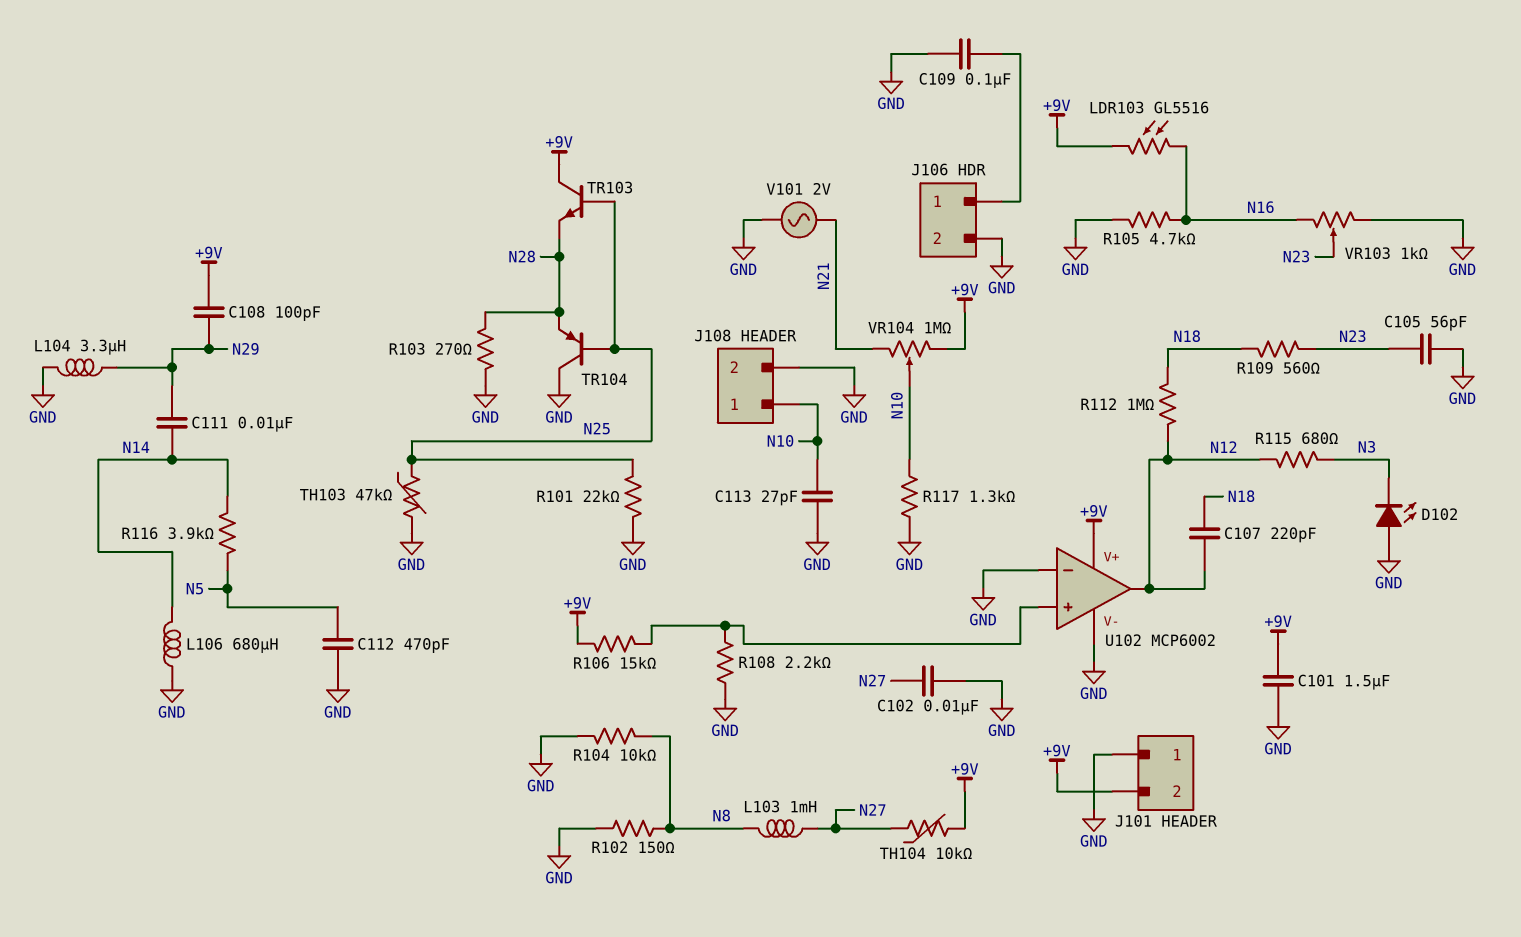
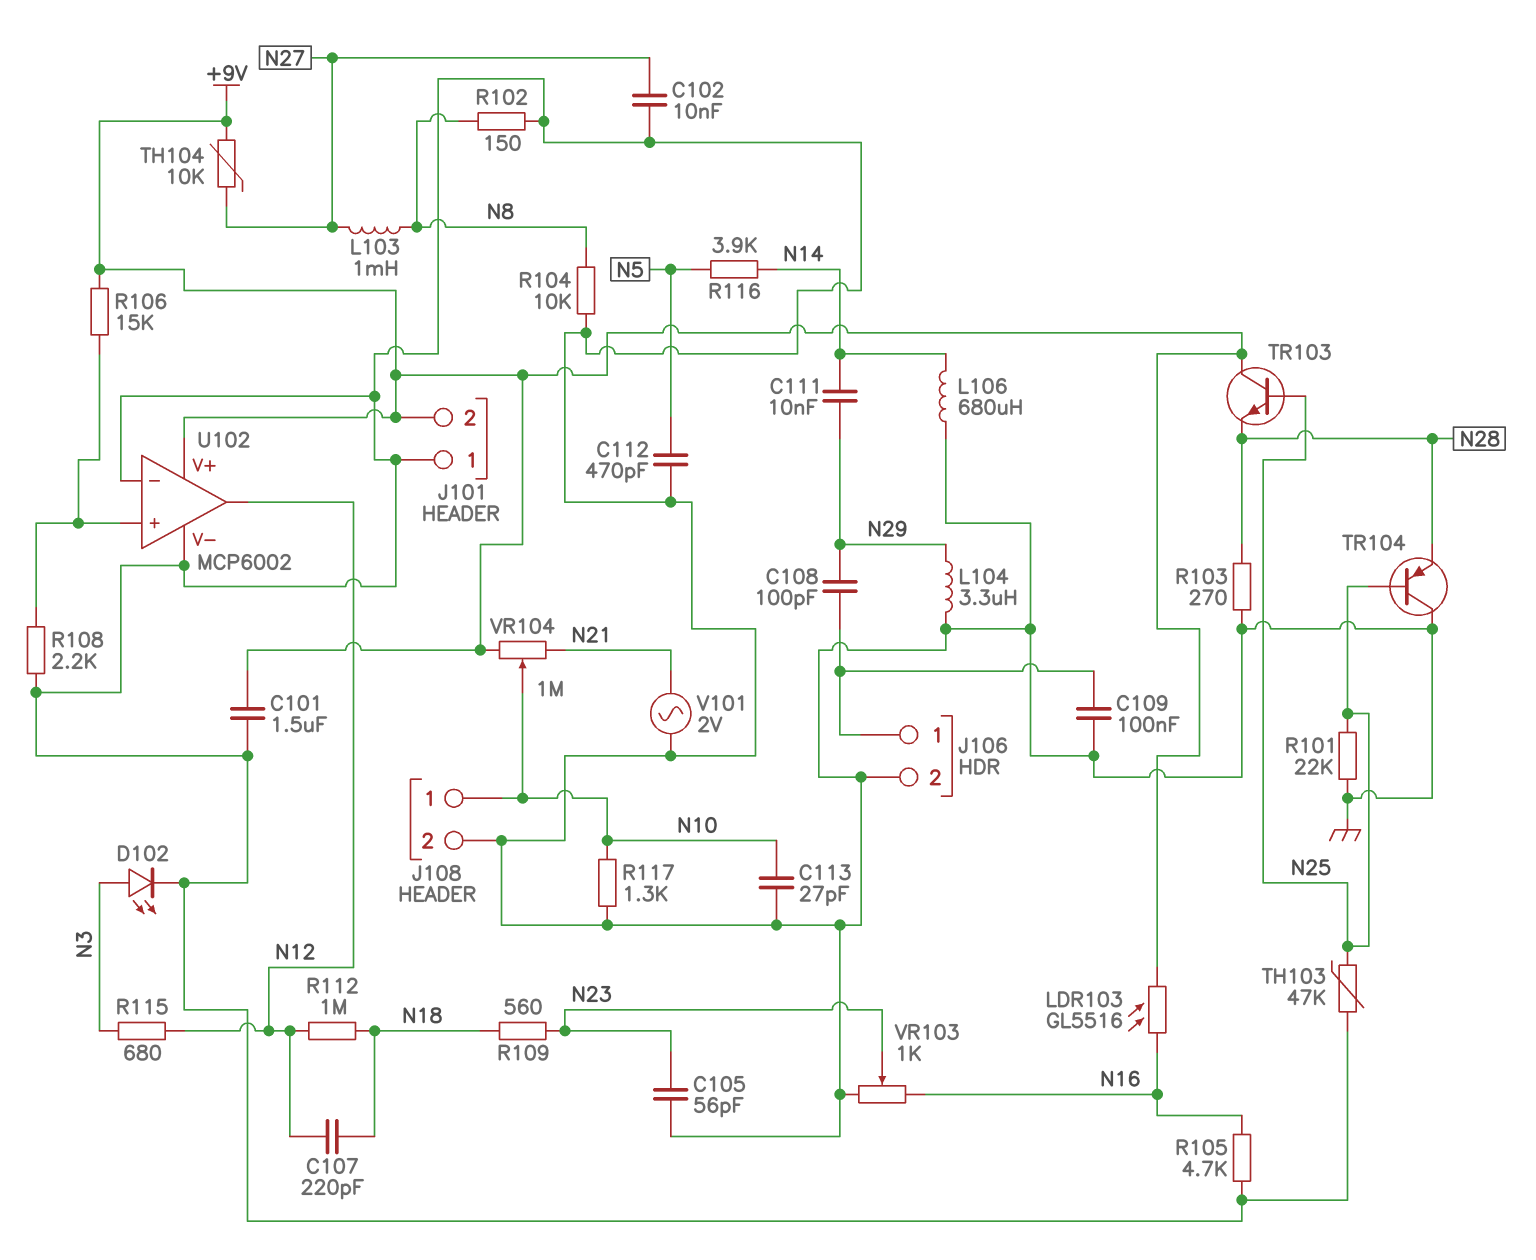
C108: 100pF (+9V, N29) -> 100pF (J106/1, N29)
D102: LED (A GND, K N3) -> LED (A N3, K GND)

